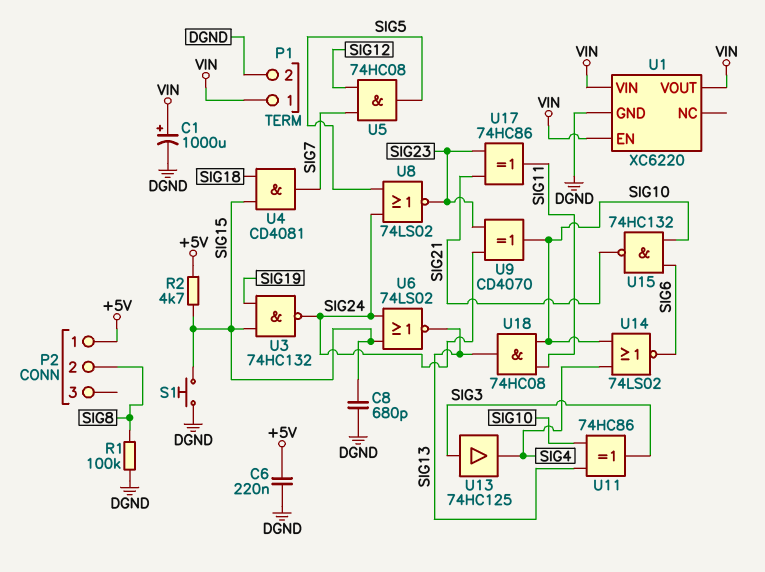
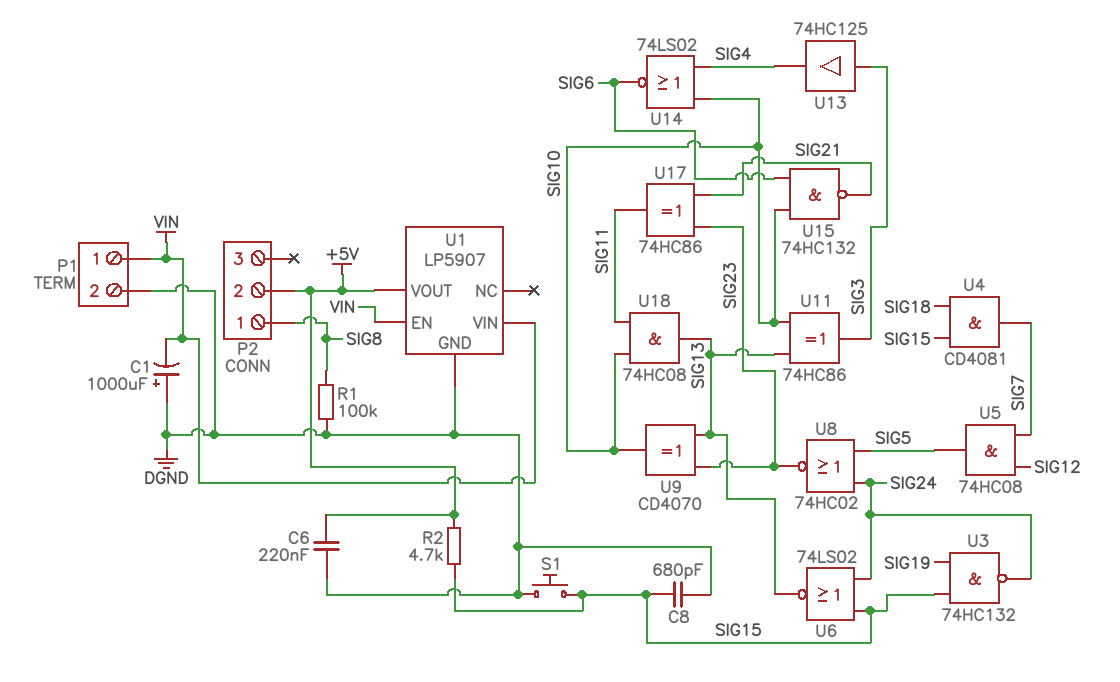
C1: 1000uF (plus VIN, minus DGND) -> 1000uF (plus DGND, minus VIN)
P2 pin 1: +5V -> SIG8
P2 pin 2: SIG8 -> +5V
U1: XC6220 -> LP5907
U1 pin VOUT: VIN -> +5V
U8: NOR 74LS02 (in SIG5, in SIG24, out SIG23) -> NOR 74HC02 (in SIG5, in SIG24, out SIG23)
U9: XOR CD4070 (in SIG23, in SIG24, out SIG10) -> XOR CD4070 (in SIG13, in SIG23, out SIG10)

